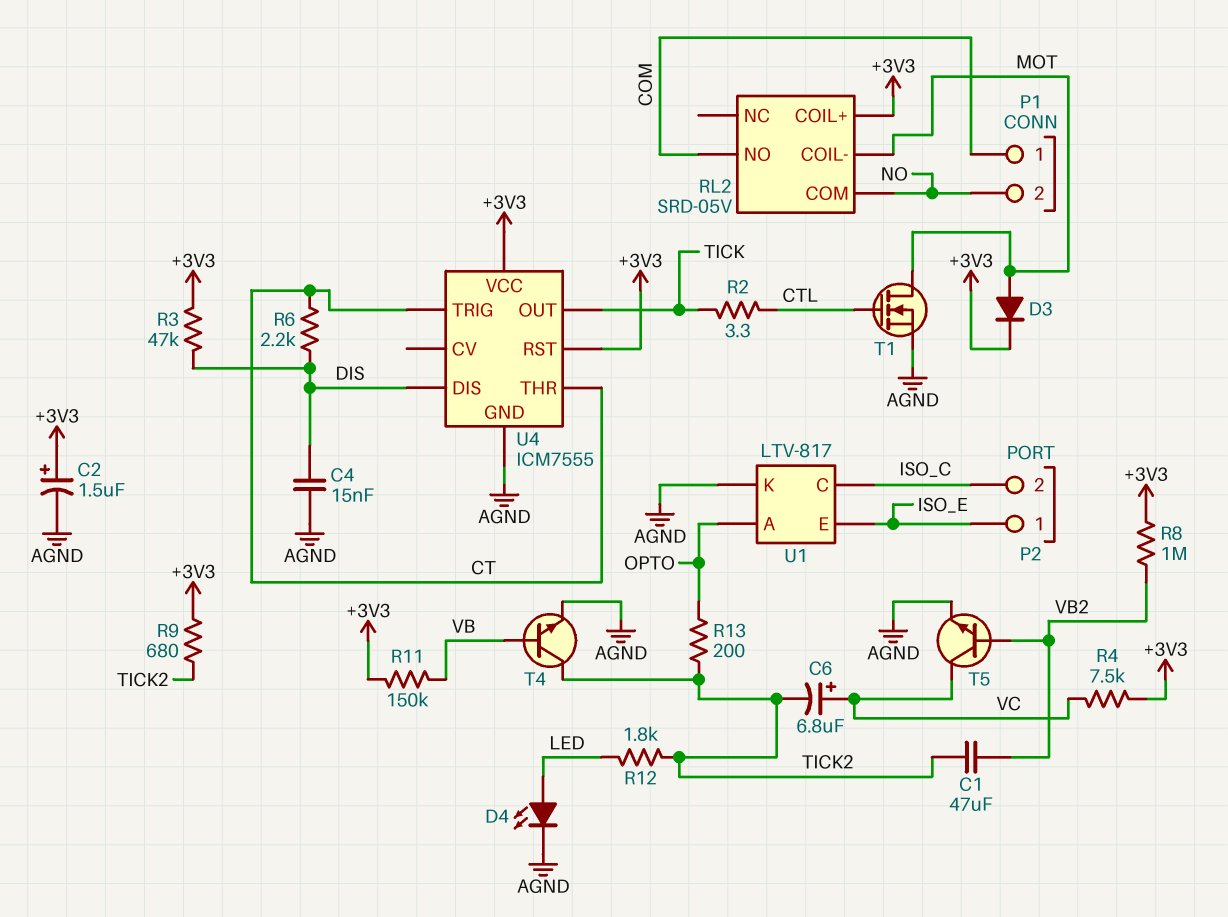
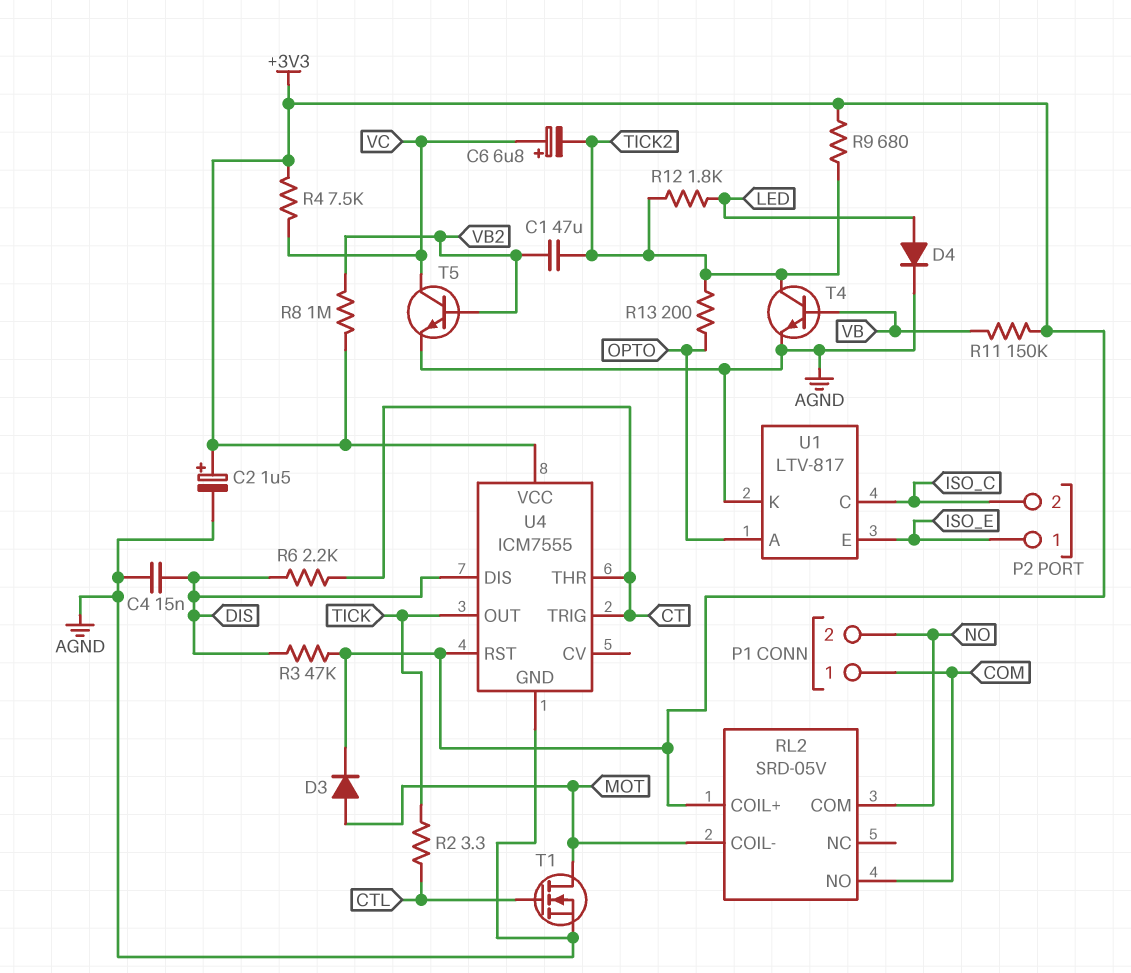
D4: LED (A LED, K AGND) -> diode (A LED, K AGND)

